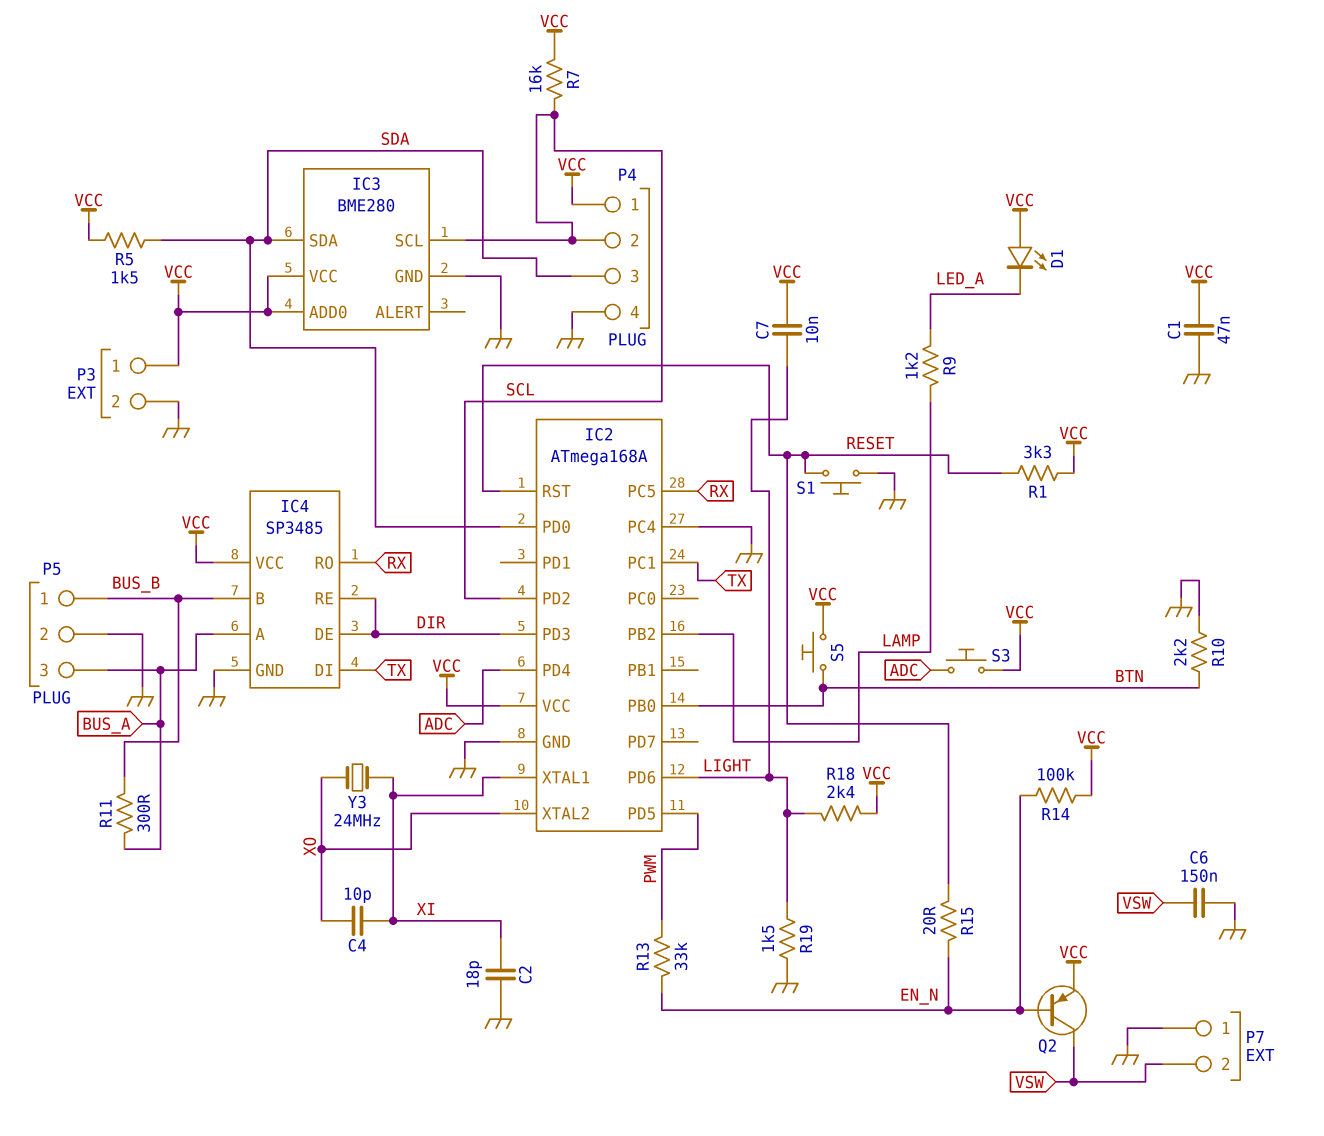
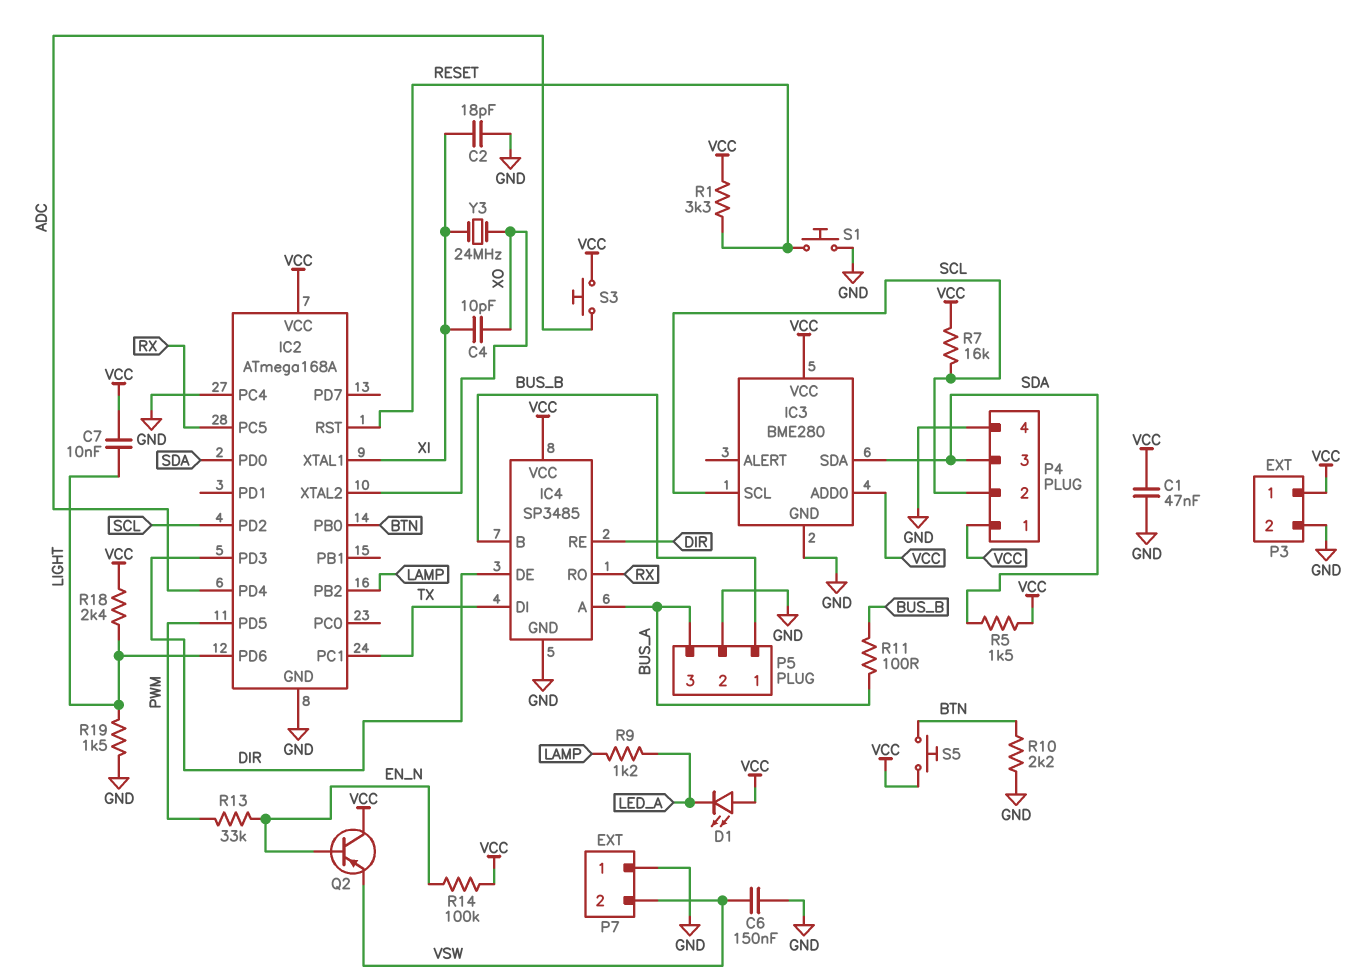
Q2: PNP (B EN_N, C VSW, E VCC) -> PNP (B EN_N, C VCC, E VSW)
R11: 300 (BUS_A, BUS_B) -> 100 (BUS_A, BUS_B)
R15: 20 (EN_N, RESET) -> none

